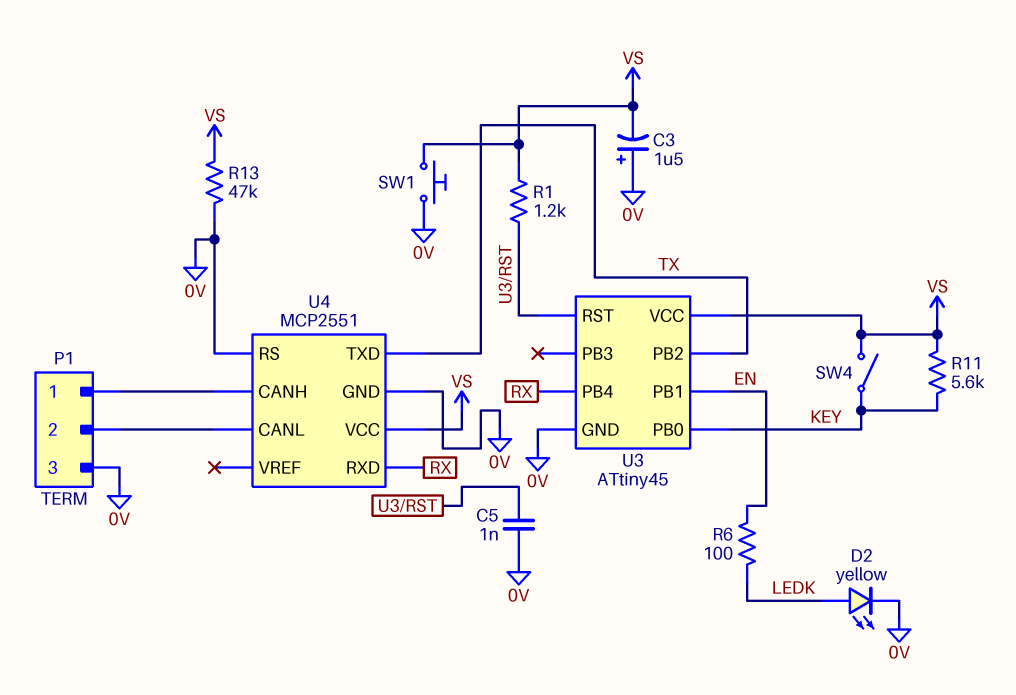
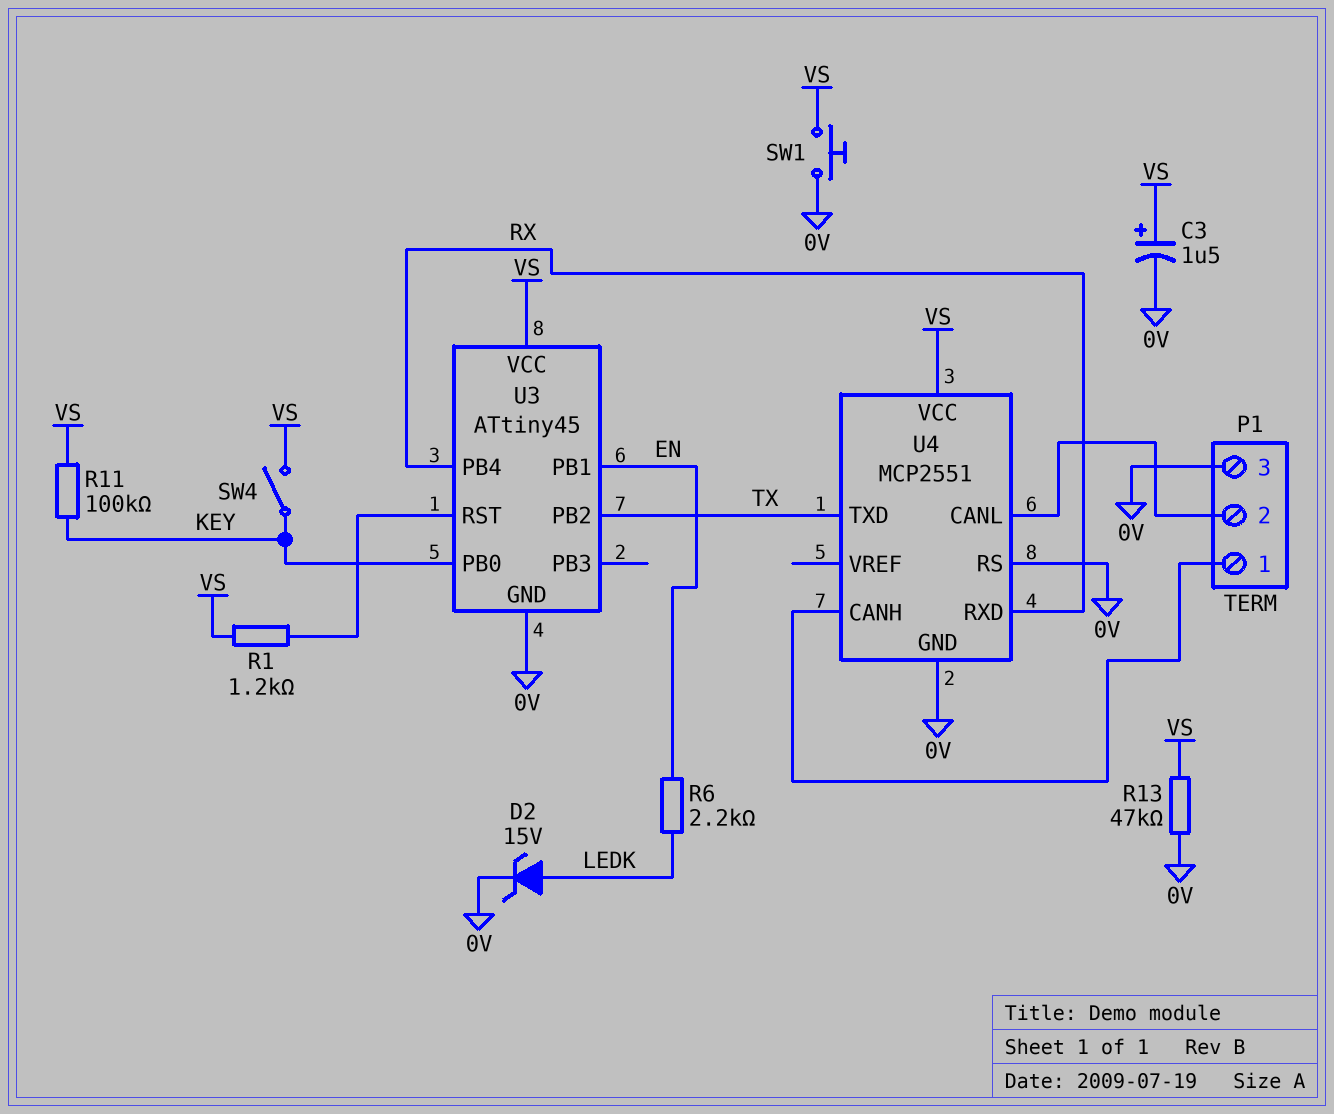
C3: 1.5uF (plus 0V, minus VS) -> 1.5uF (plus VS, minus 0V)
C5: 1nF (0V, U3/RST) -> none
D2: LED yellow (A LEDK, K 0V) -> zener 15V (A LEDK, K 0V)
R6: 100 (EN, LEDK) -> 2.2k (EN, LEDK)
R11: 5.6k (KEY, VS) -> 100k (KEY, VS)

